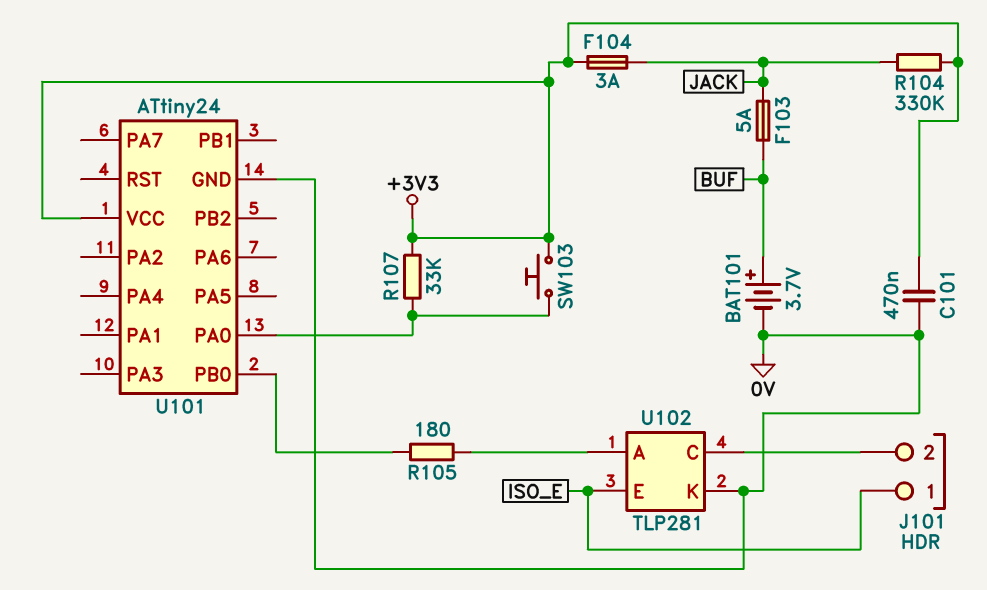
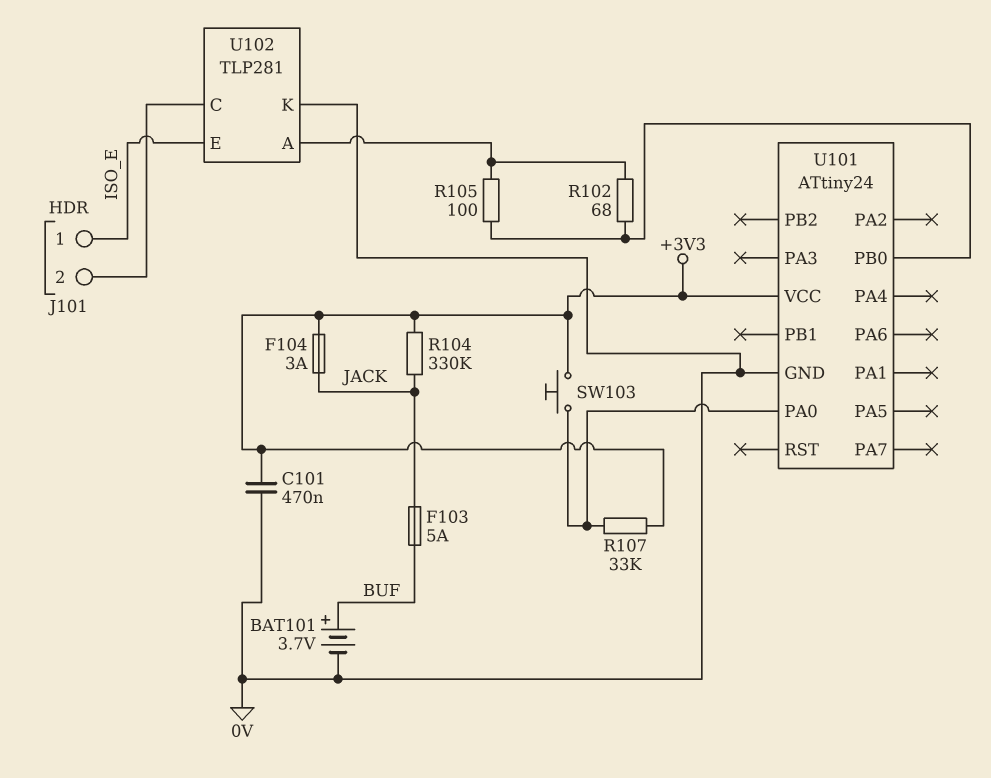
R102: none -> 68 (U101/PB0, U102/A)
R105: 180 (U101/PB0, U102/A) -> 100 (U101/PB0, U102/A)

